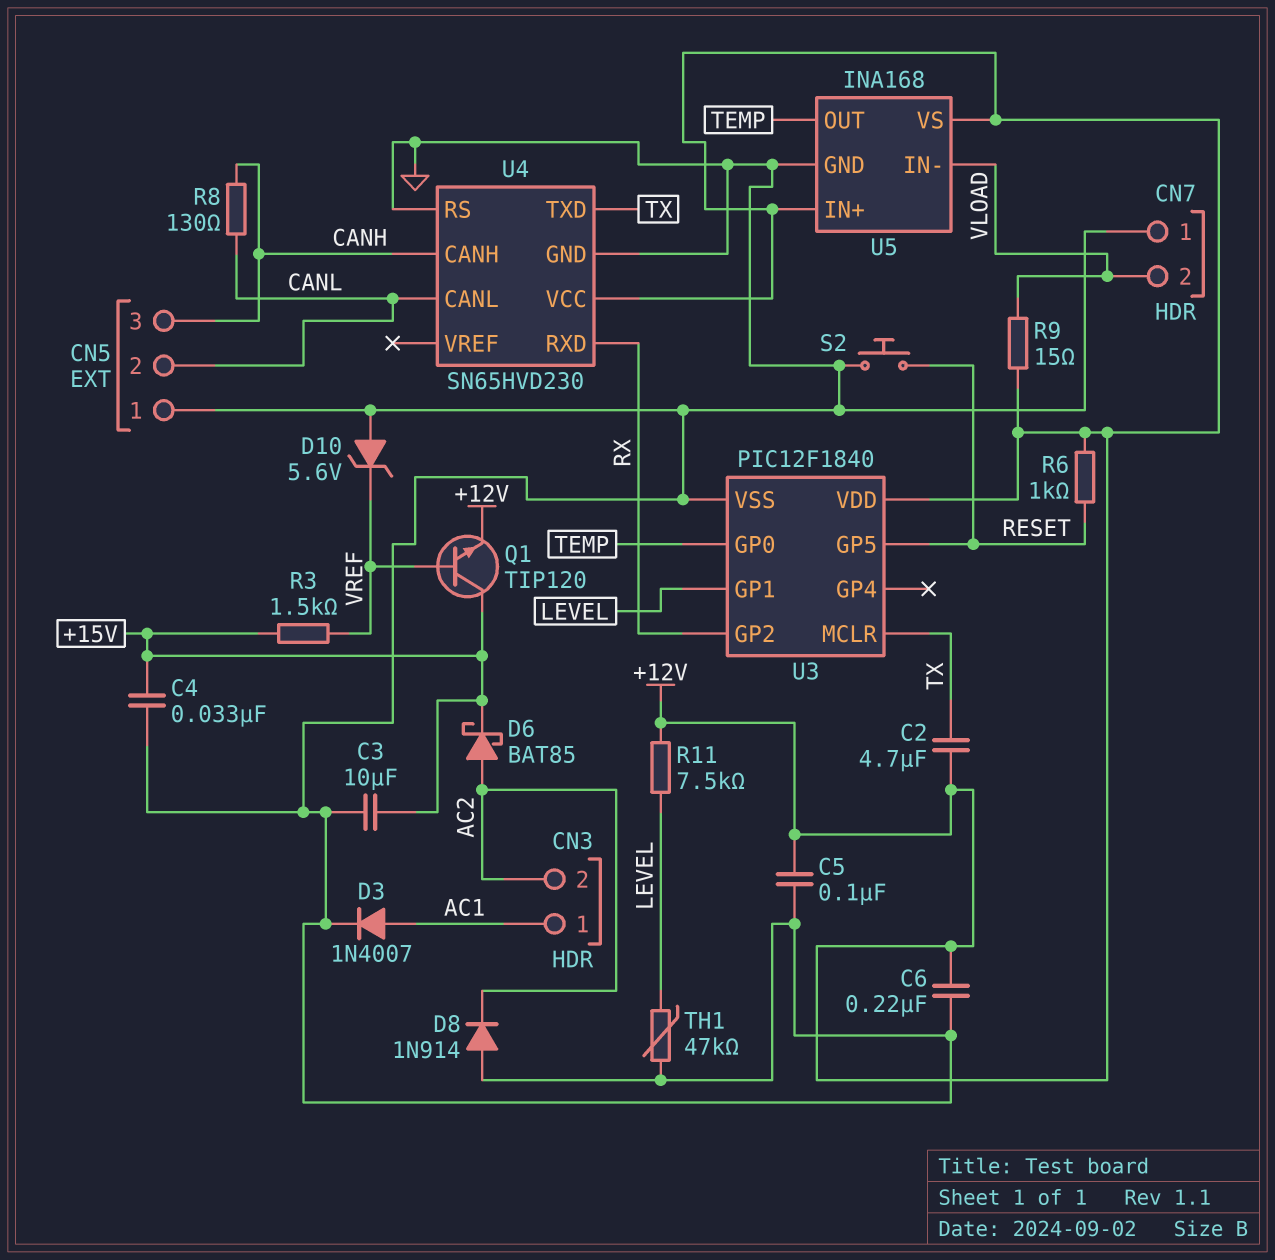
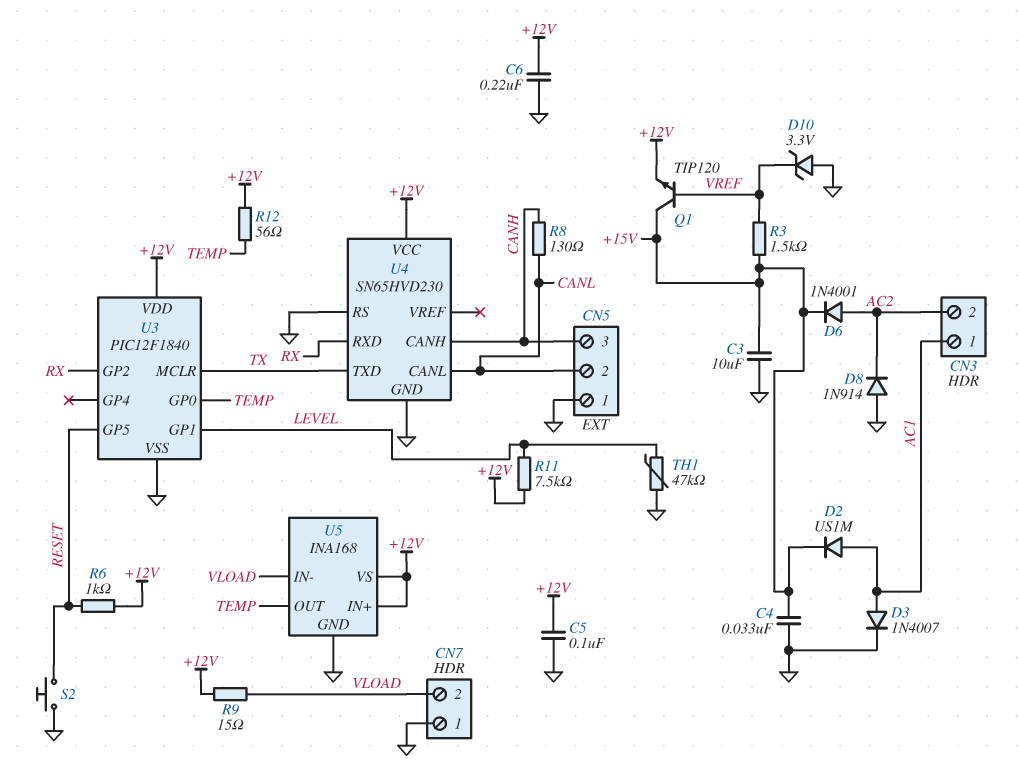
C2: 4.7uF (+12V, TX) -> none
D2: none -> diode US1M (A AC1, K +15V)
D6: schottky BAT85 (A AC2, K +15V) -> diode 1N4001 (A AC2, K +15V)
D10: zener 5.6V (A GND, K VREF) -> zener 3.3V (A GND, K VREF)
R12: none -> 56 (+12V, TEMP)

